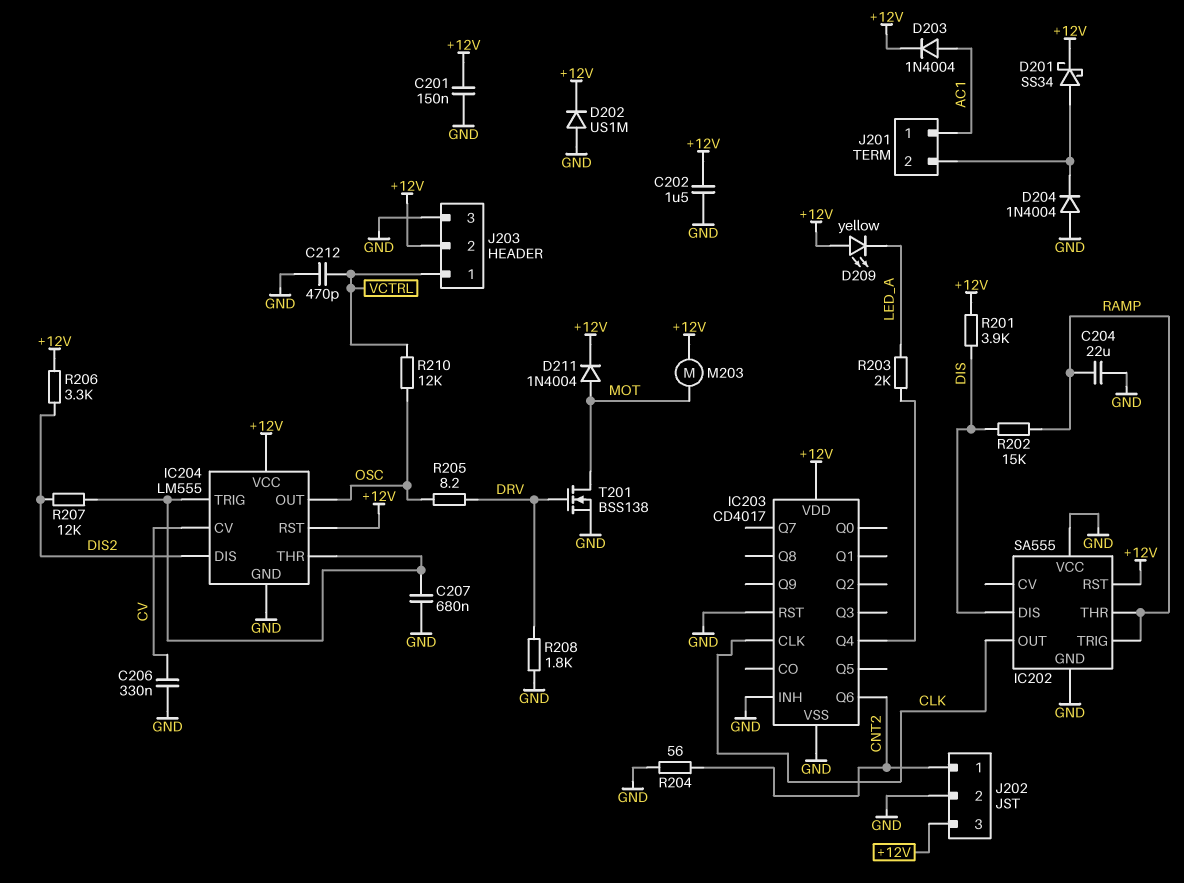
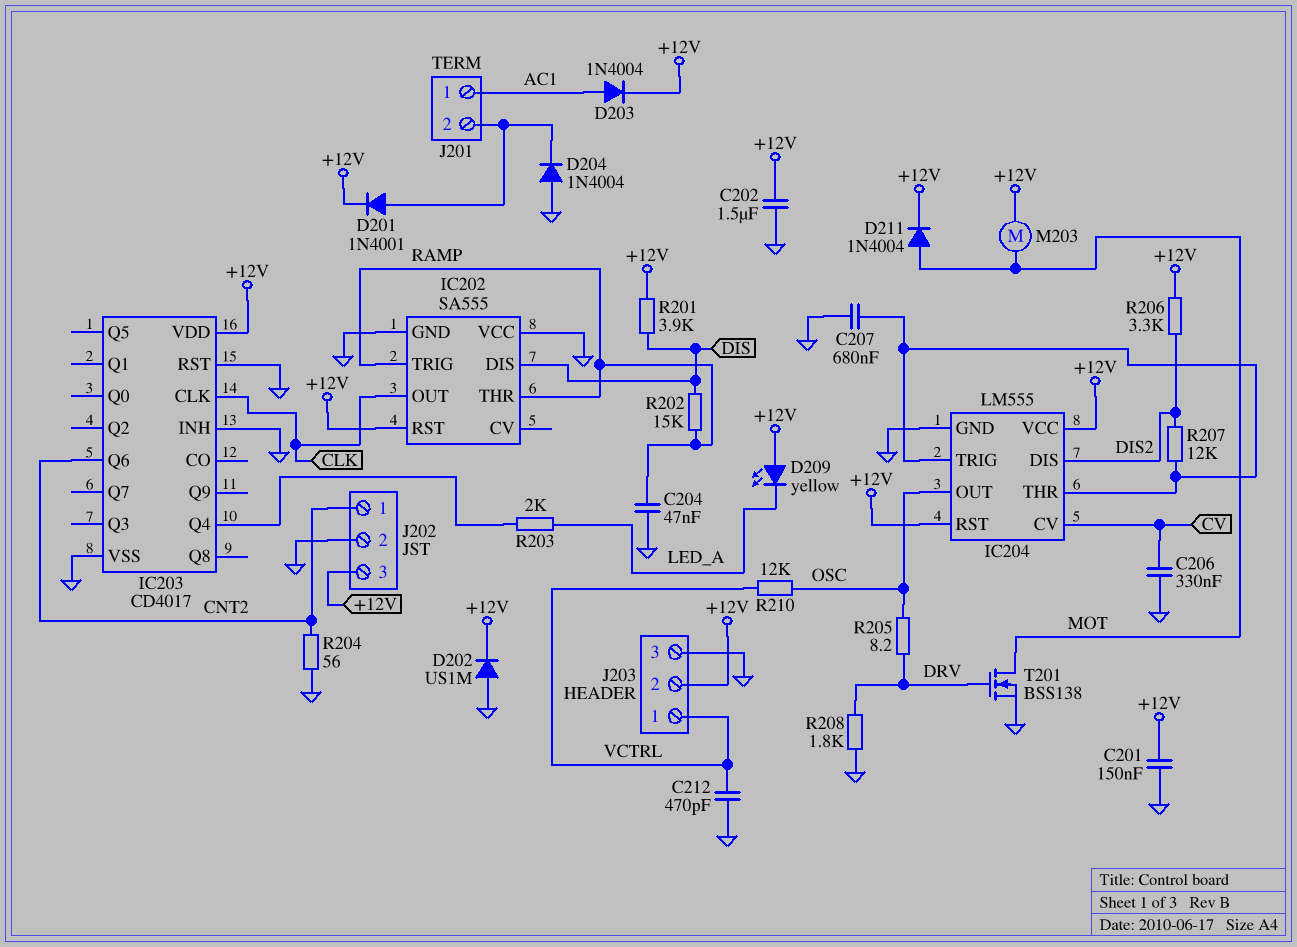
C204: 22uF (GND, RAMP) -> 47nF (GND, RAMP)
D201: schottky SS34 (A J201/2, K +12V) -> diode 1N4001 (A J201/2, K +12V)

